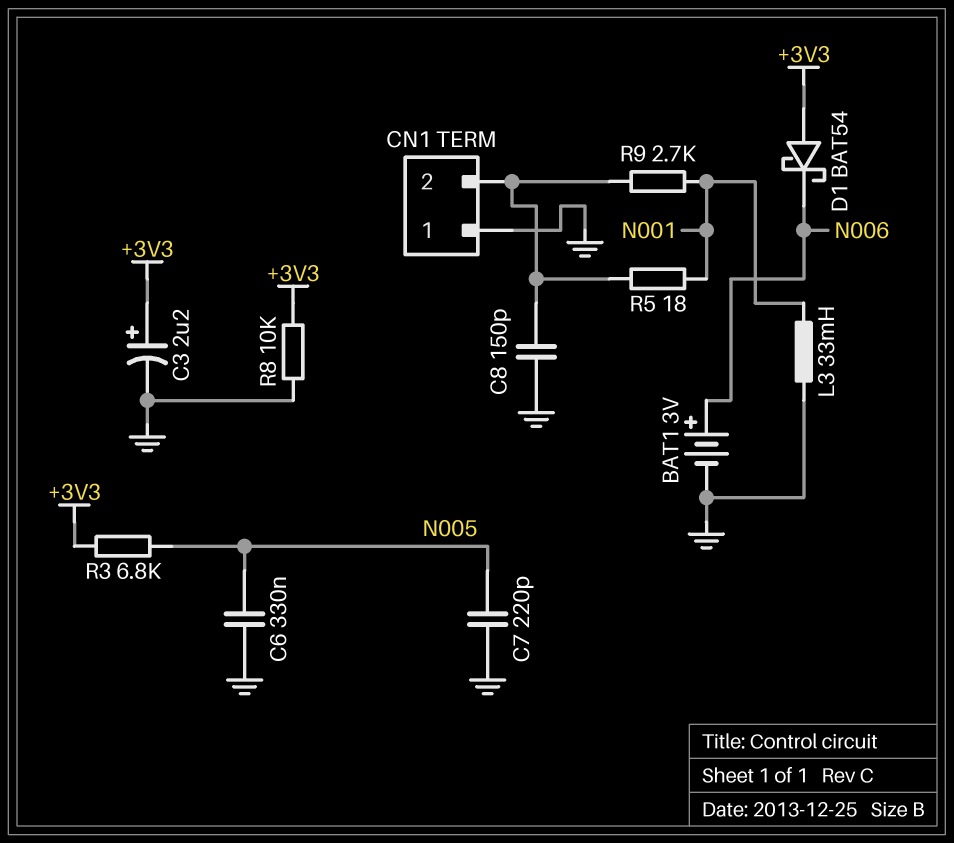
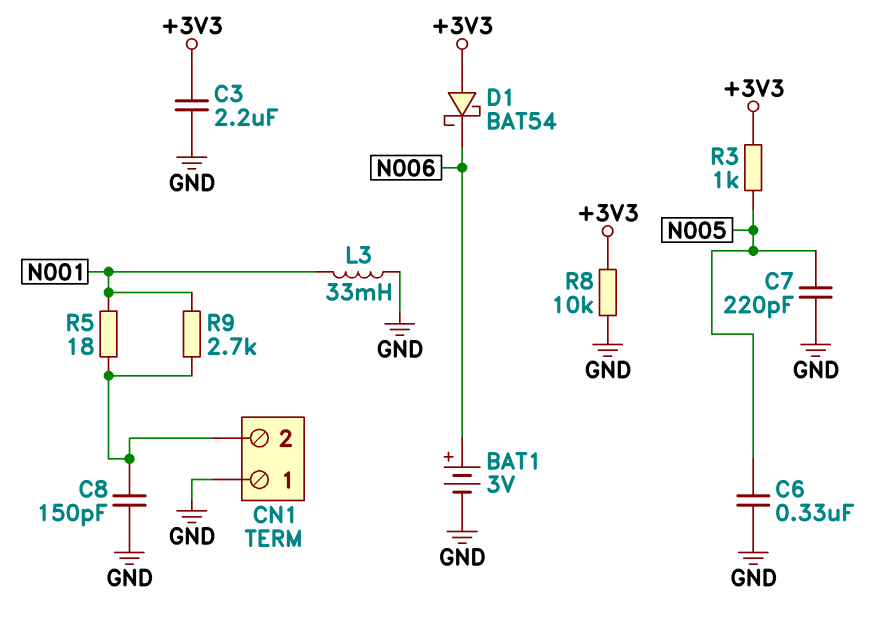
C3: 2.2uF (plus +3V3, minus GND) -> 2.2uF (+3V3, GND)
R3: 6.8k (+3V3, N005) -> 1k (+3V3, N005)

